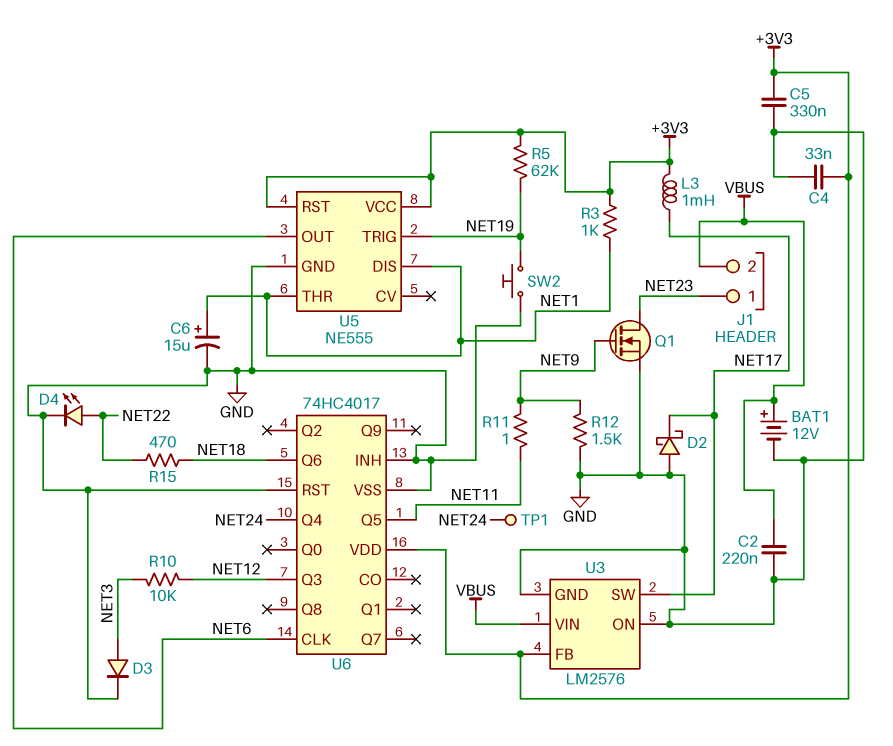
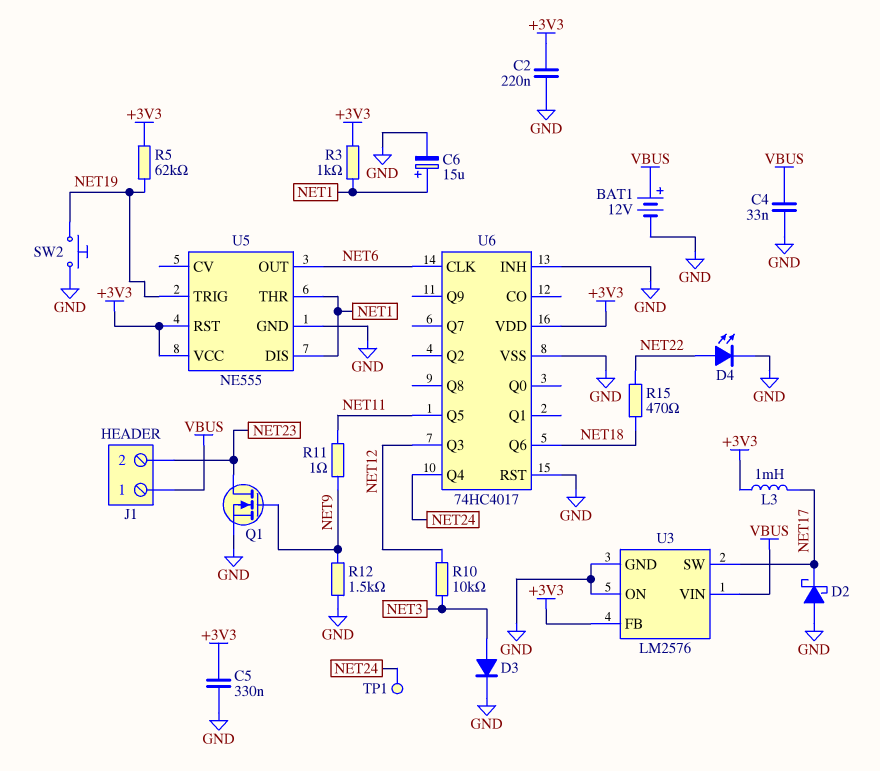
C2: 220nF (GND, VBUS) -> 220nF (+3V3, GND)
C4: 33nF (+3V3, GND) -> 33nF (GND, VBUS)
J1 pin 1: NET23 -> VBUS
J1 pin 2: VBUS -> NET23

